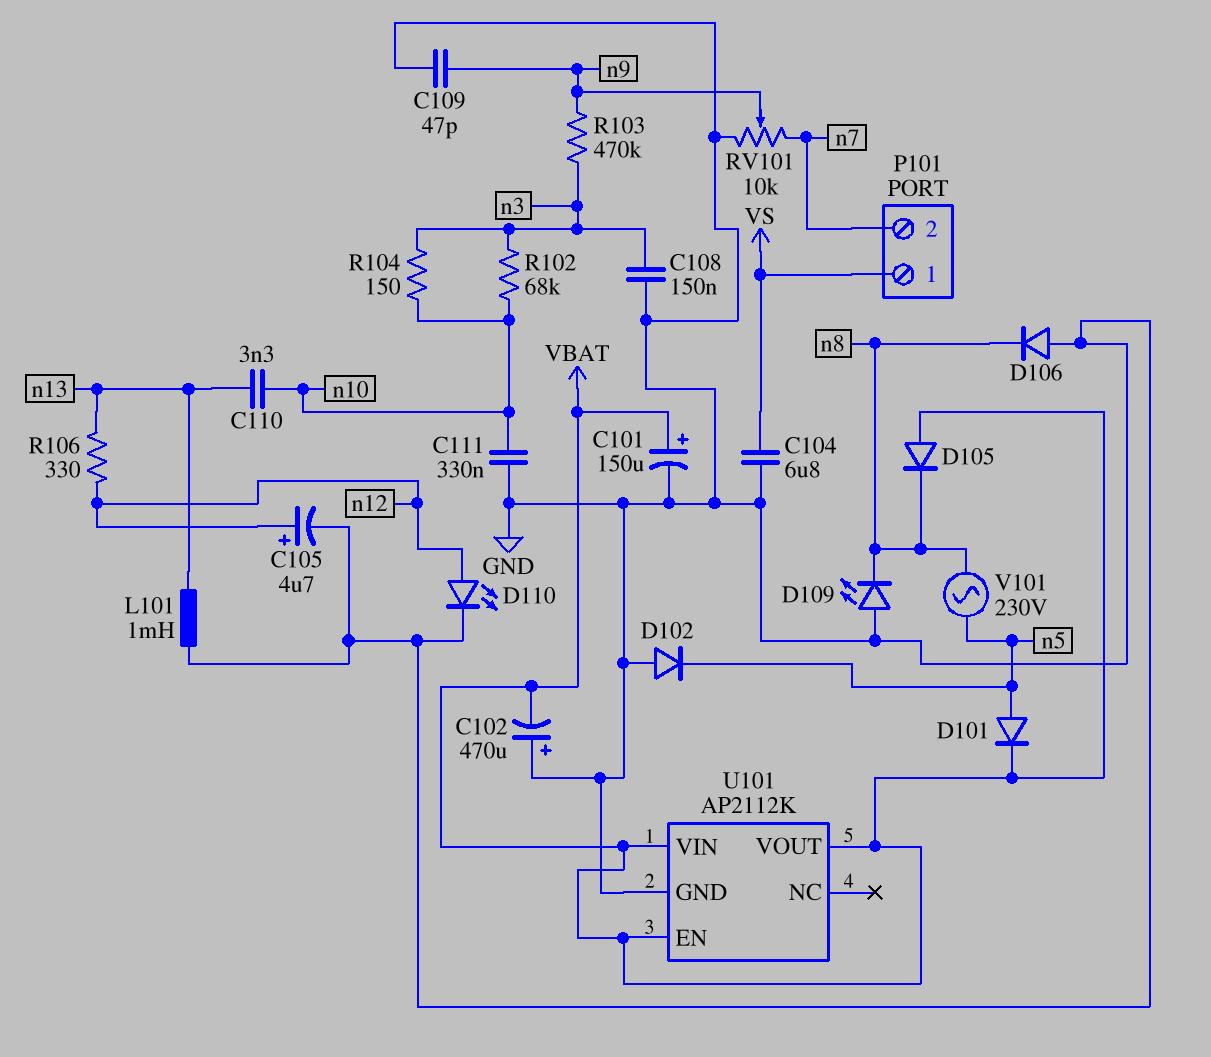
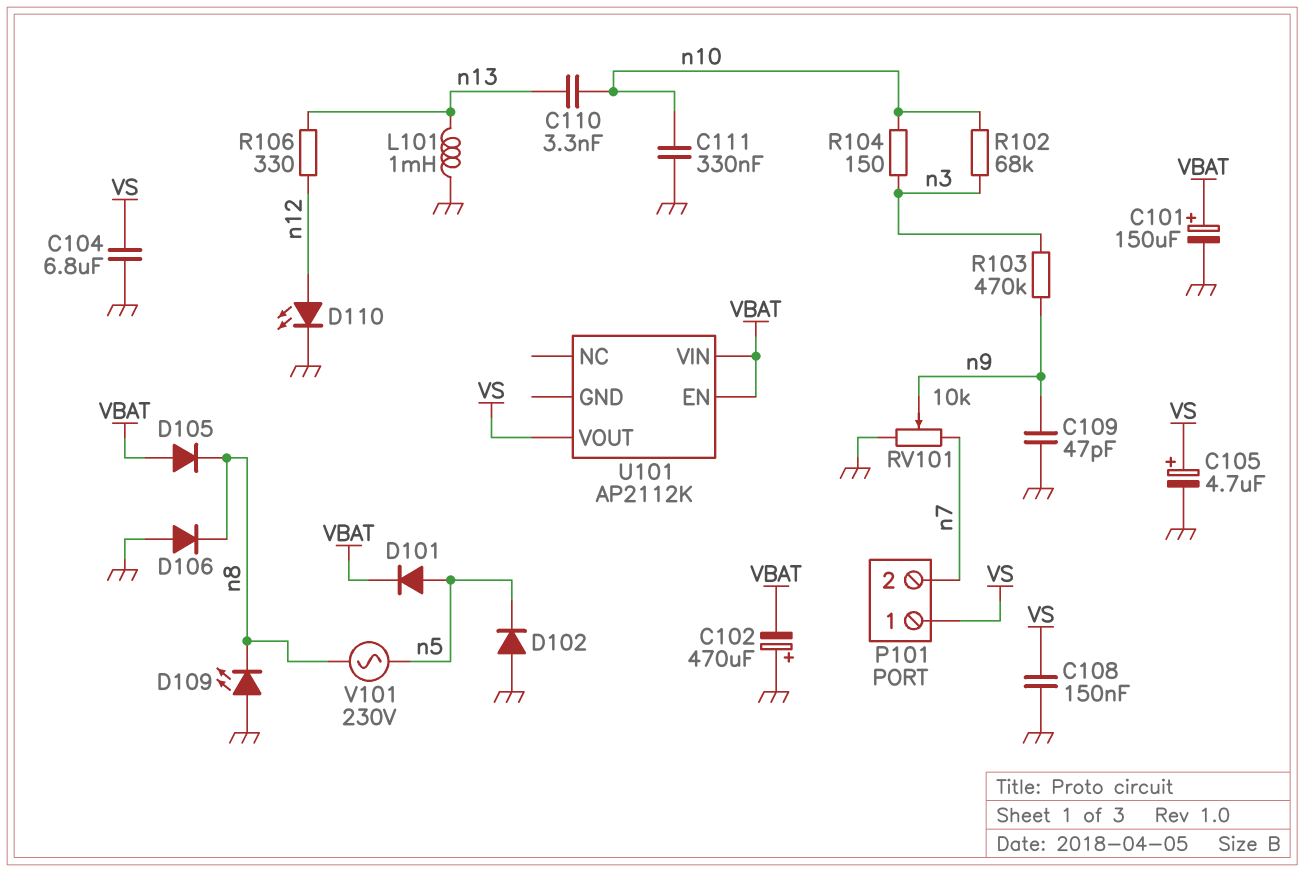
C105: 4.7uF (plus n12, minus GND) -> 4.7uF (plus VS, minus GND)
C108: 150nF (GND, n3) -> 150nF (GND, VS)
U101 pin GND: GND -> none
U101 pin VOUT: VBAT -> VS

